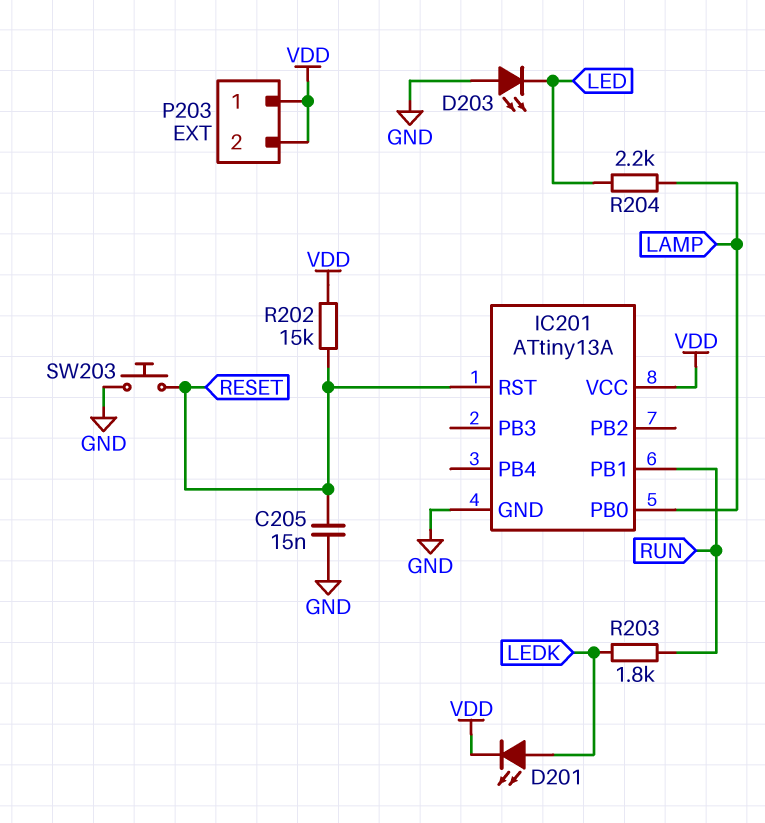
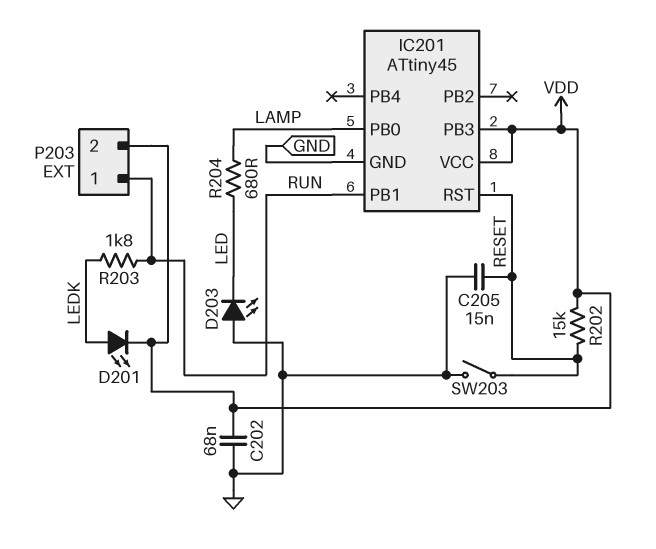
C202: none -> 68nF (GND, VDD)
IC201: ATtiny13A -> ATtiny45
IC201 pin PB3: none -> VDD
P203 pin 1: VDD -> RUN
R204: 2.2k (LAMP, LED) -> 680 (LAMP, LED)
SW203: button (GND, RESET) -> switch (GND, RESET)

